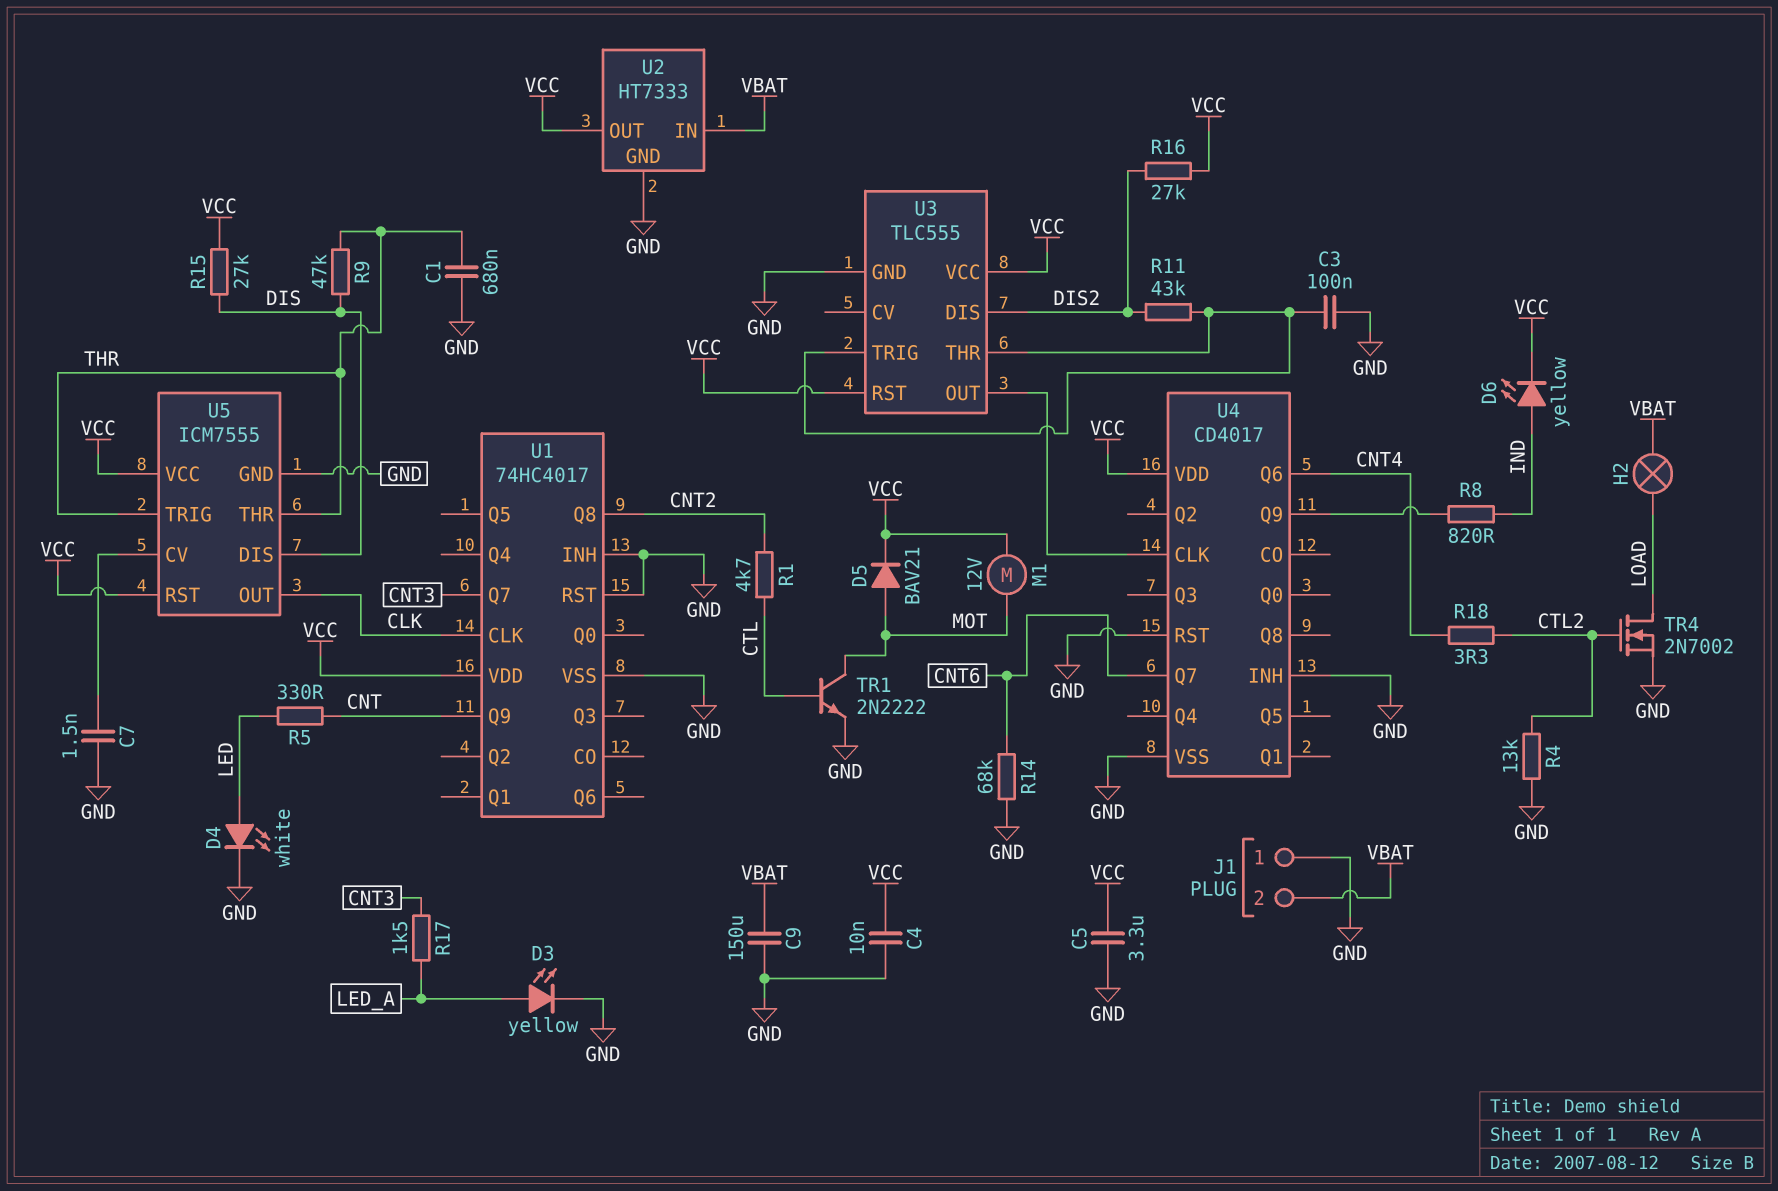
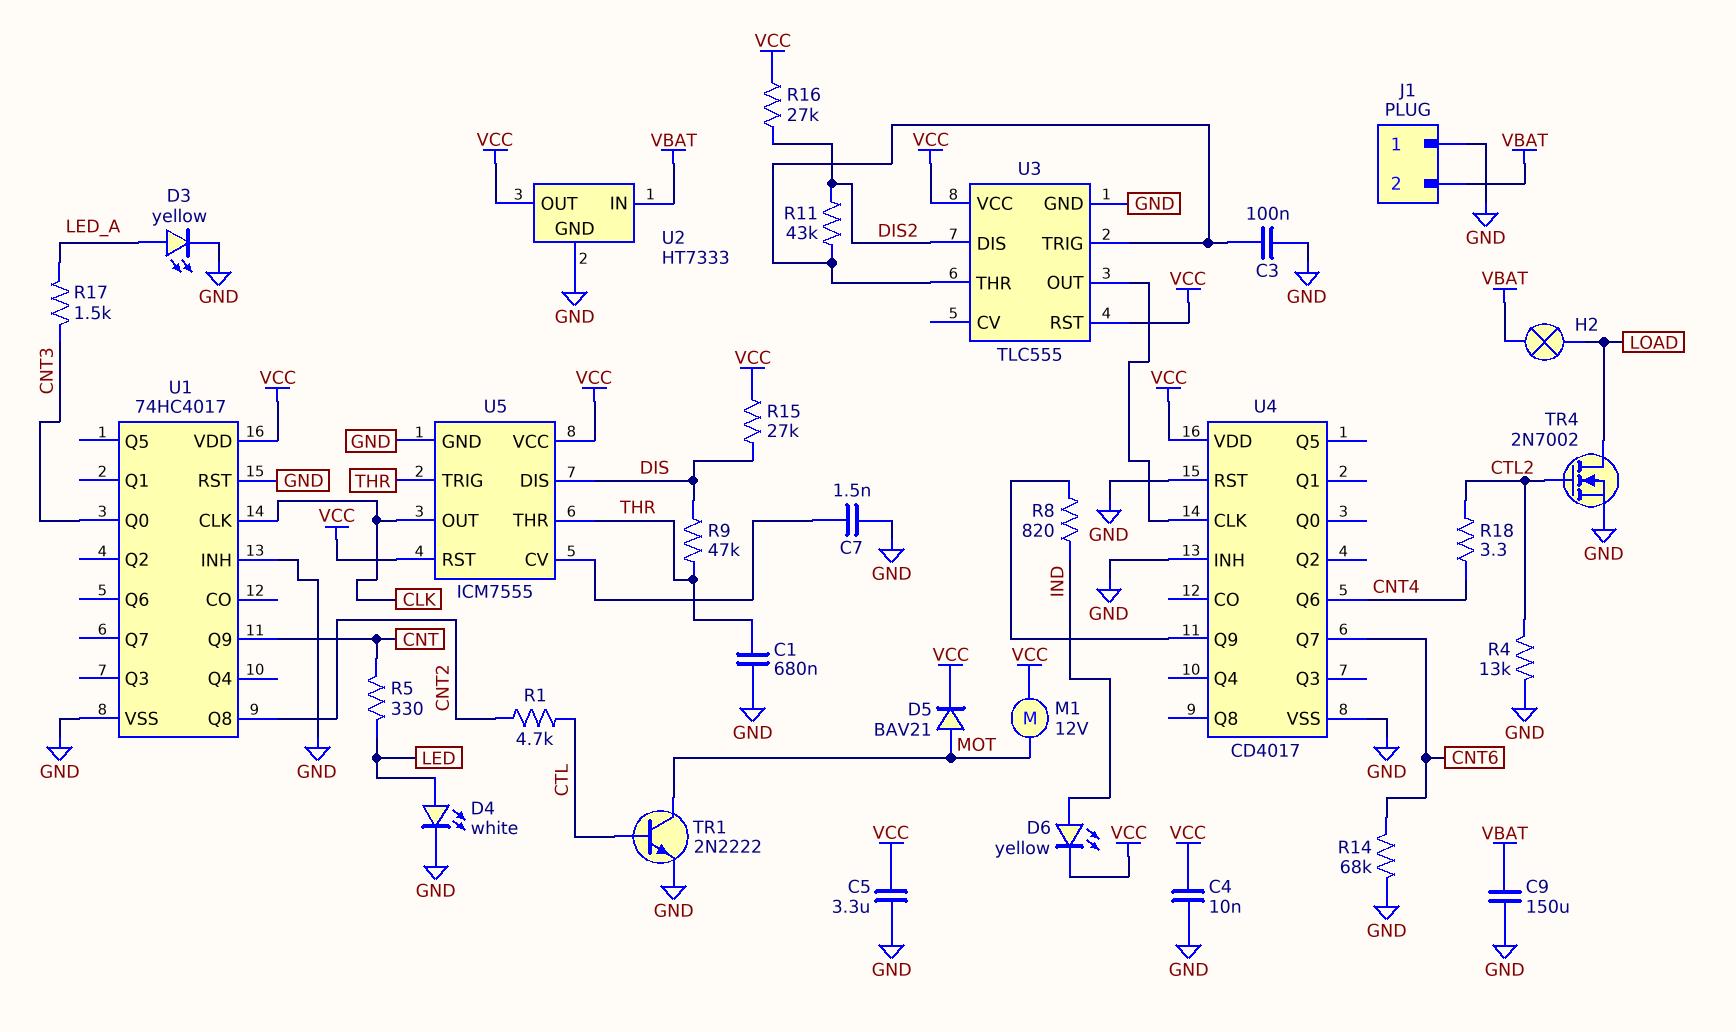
U1 pin Q0: none -> CNT3
U1 pin Q7: CNT3 -> none

